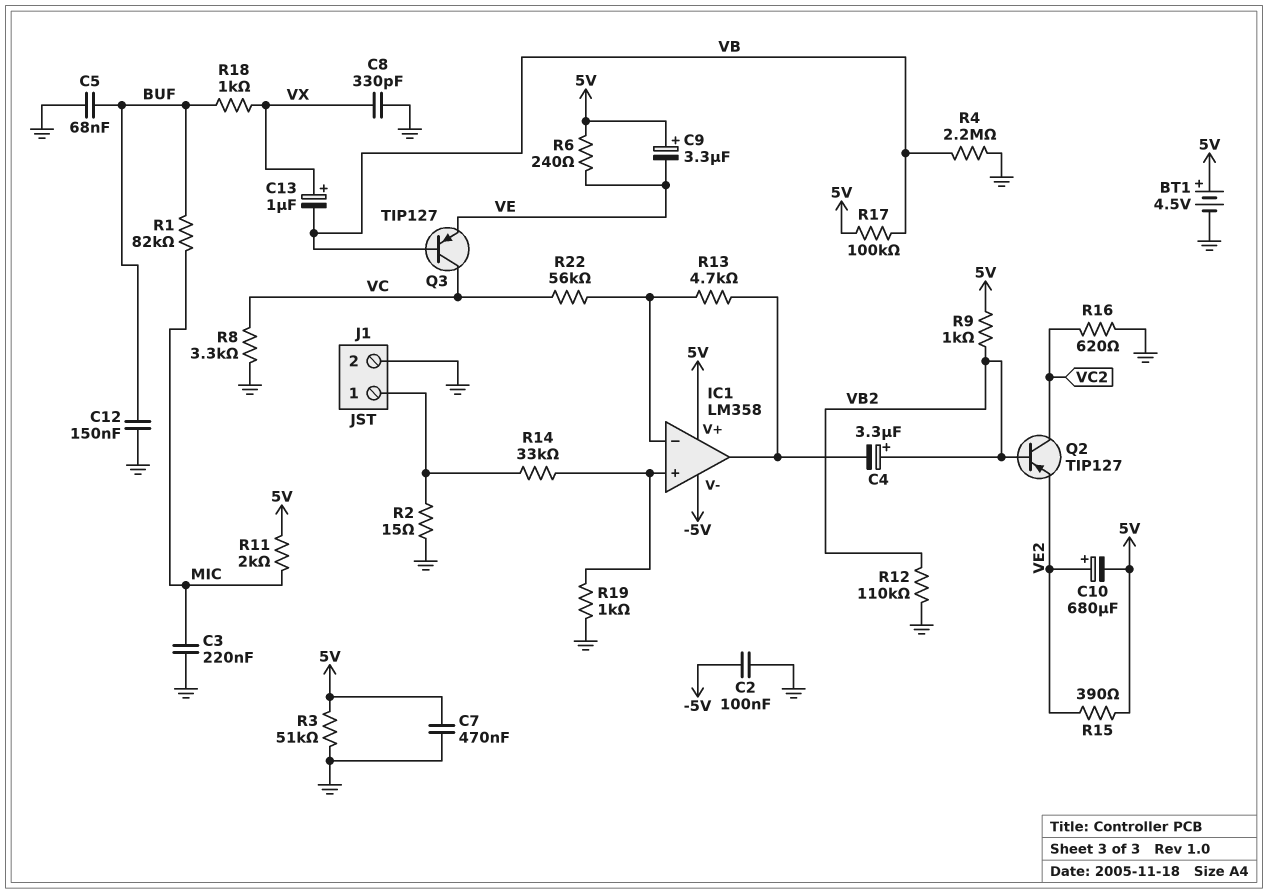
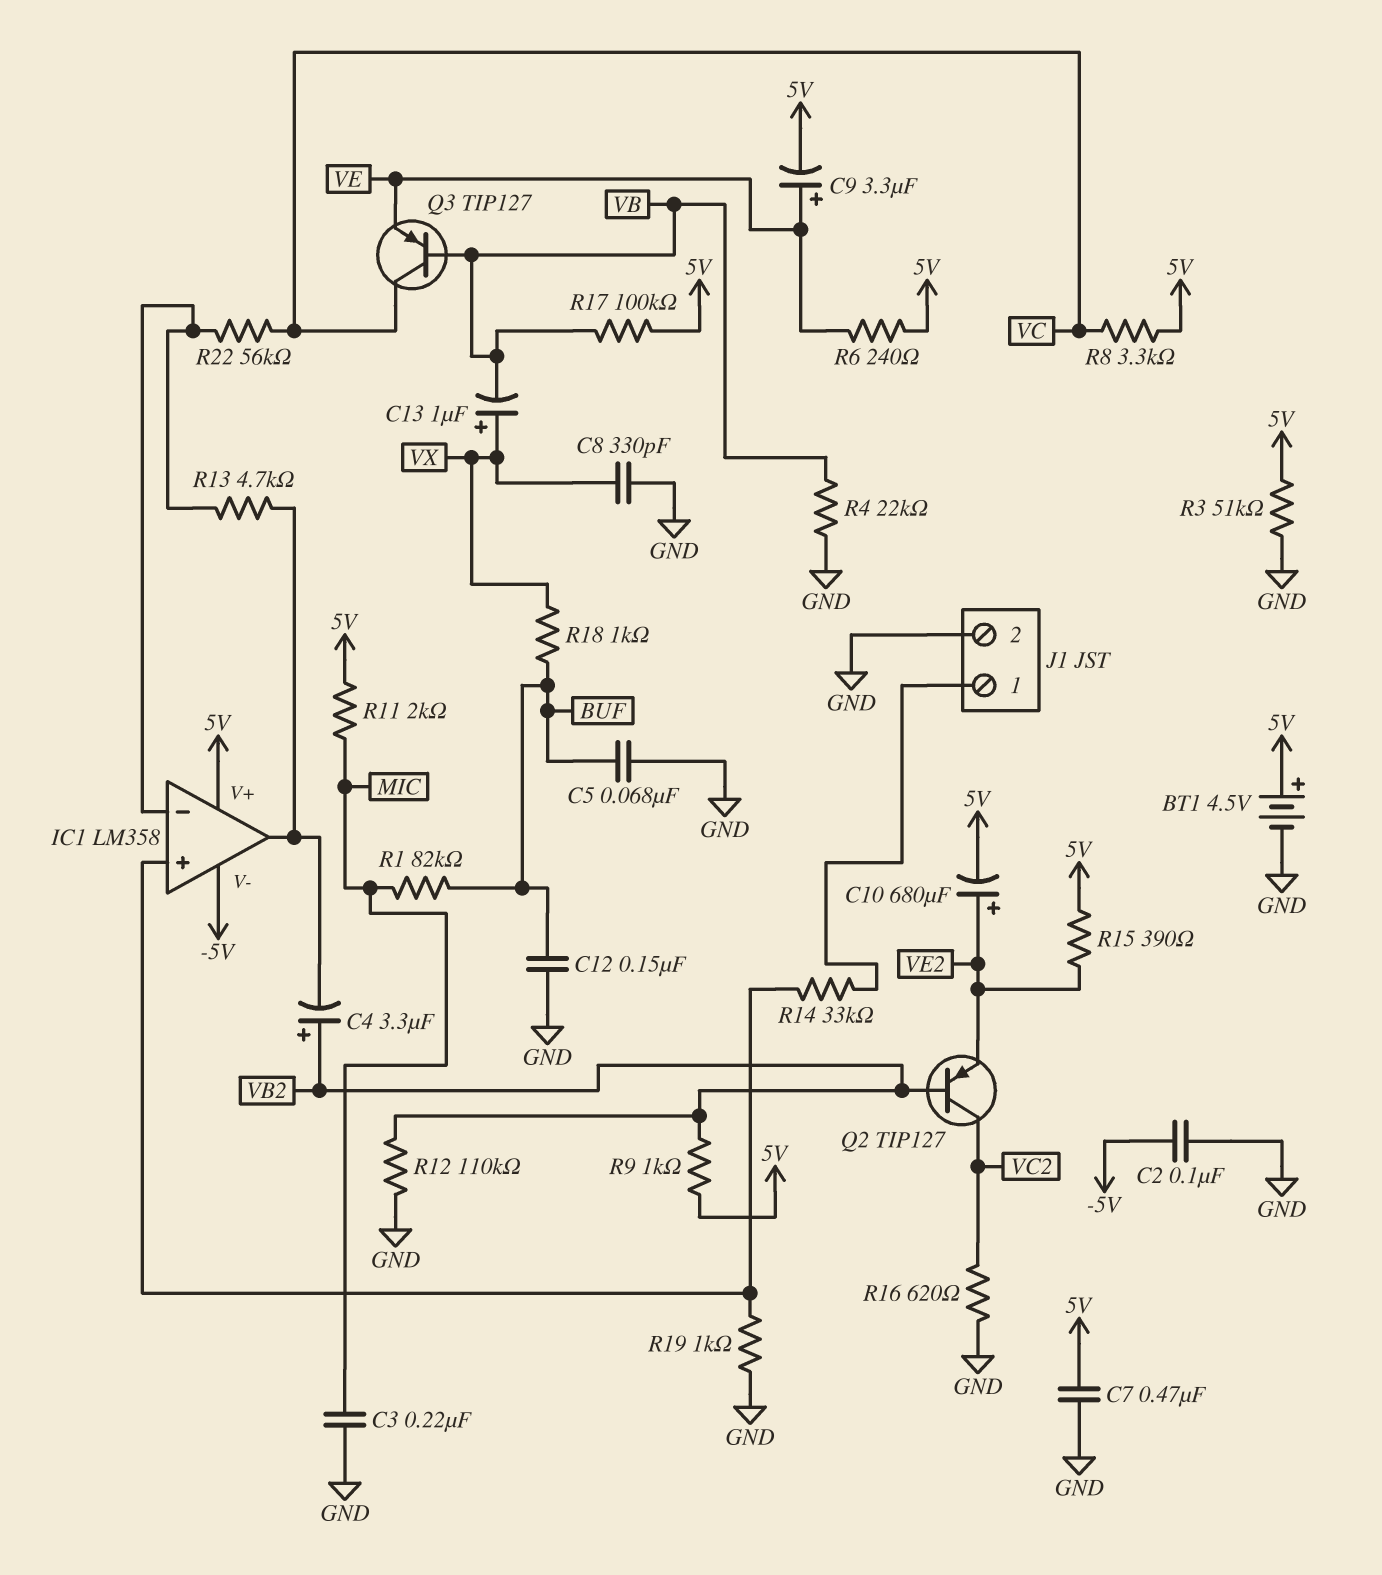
C9: 3.3uF (plus 5V, minus VE) -> 3.3uF (plus VE, minus 5V)
R2: 15 (GND, J1/1) -> none
R4: 2.2M (GND, VB) -> 22k (GND, VB)
R8: 3.3k (GND, VC) -> 3.3k (5V, VC)

